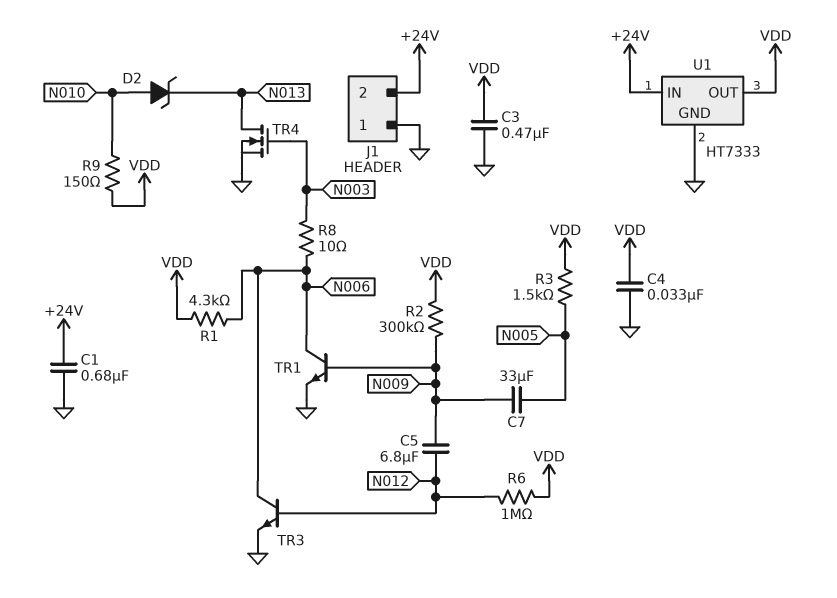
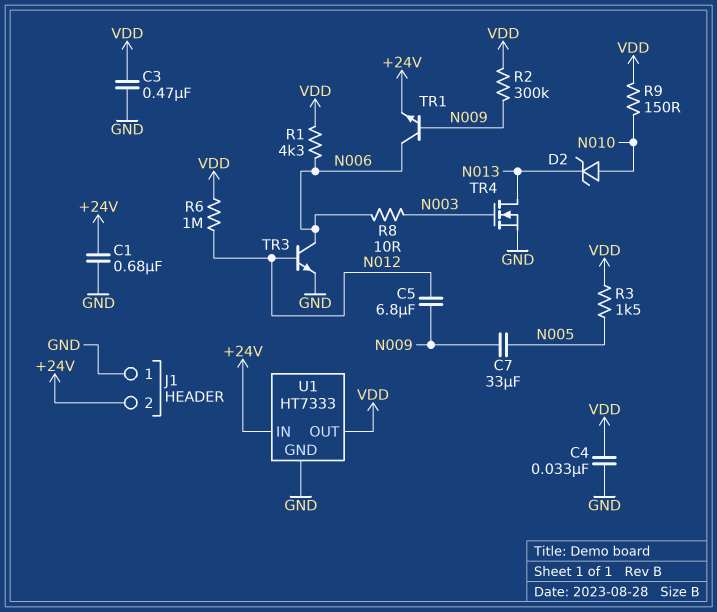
TR1: NPN (B N009, C N006, E GND) -> NPN (B N009, C N006, E +24V)

